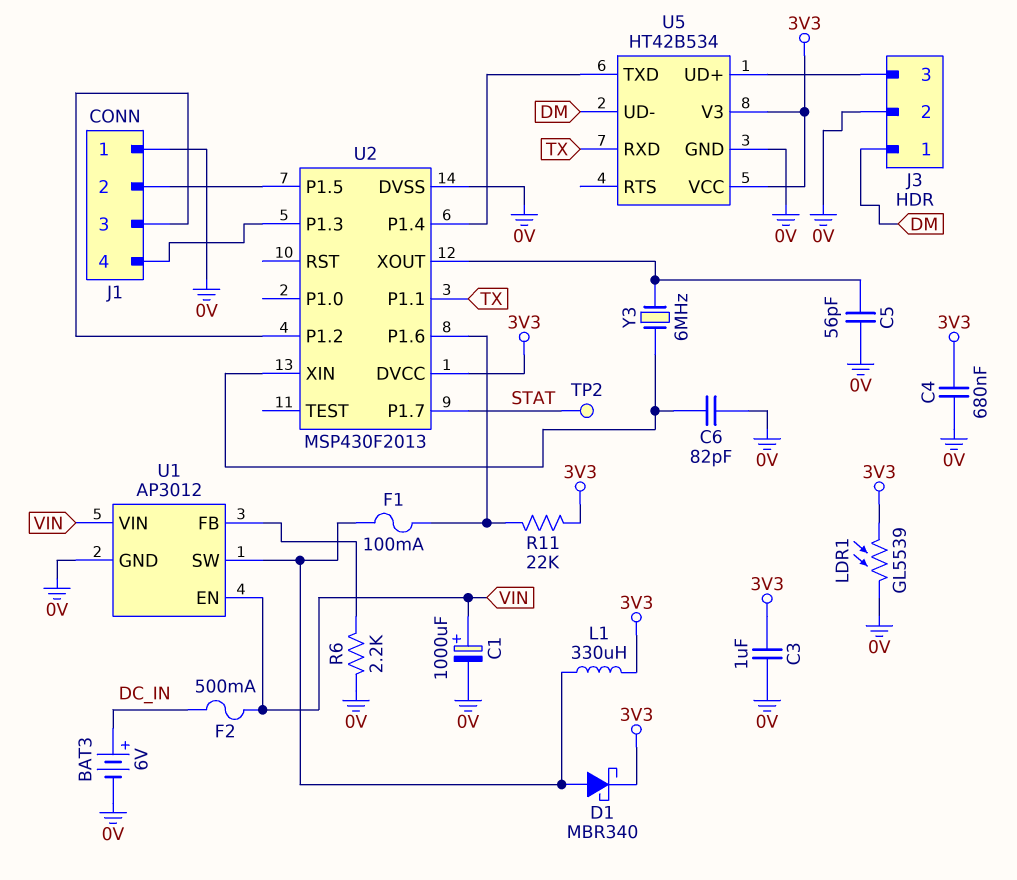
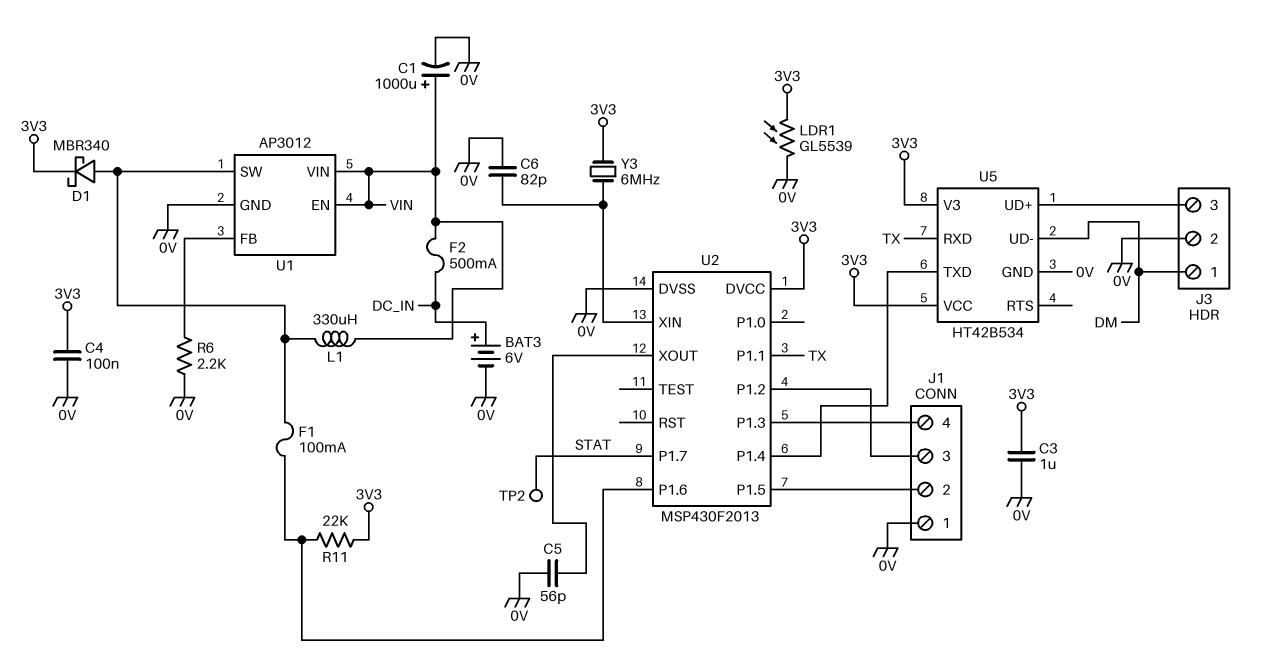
C4: 680nF (0V, 3V3) -> 100nF (0V, 3V3)
L1: 330uH (3V3, U1/SW) -> 330uH (U1/SW, VIN)
Y3: 6MHz (U2/XIN, U2/XOUT) -> 6MHz (3V3, U2/XIN)

